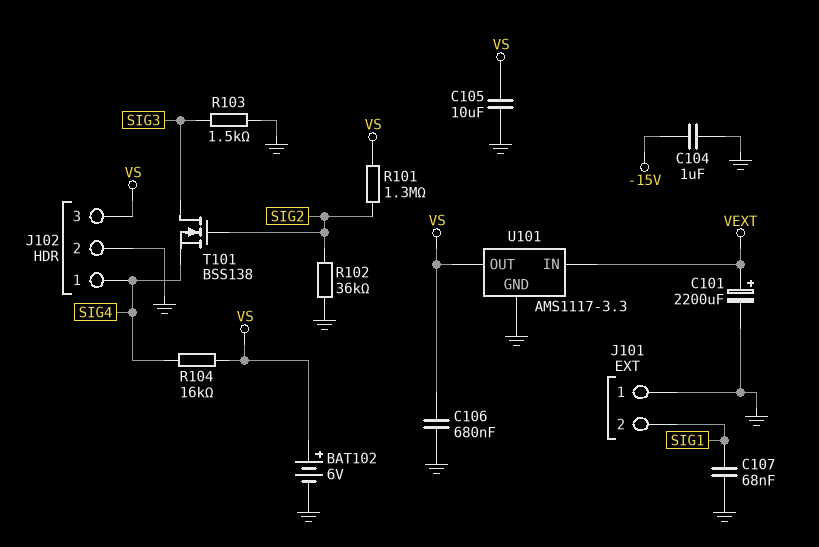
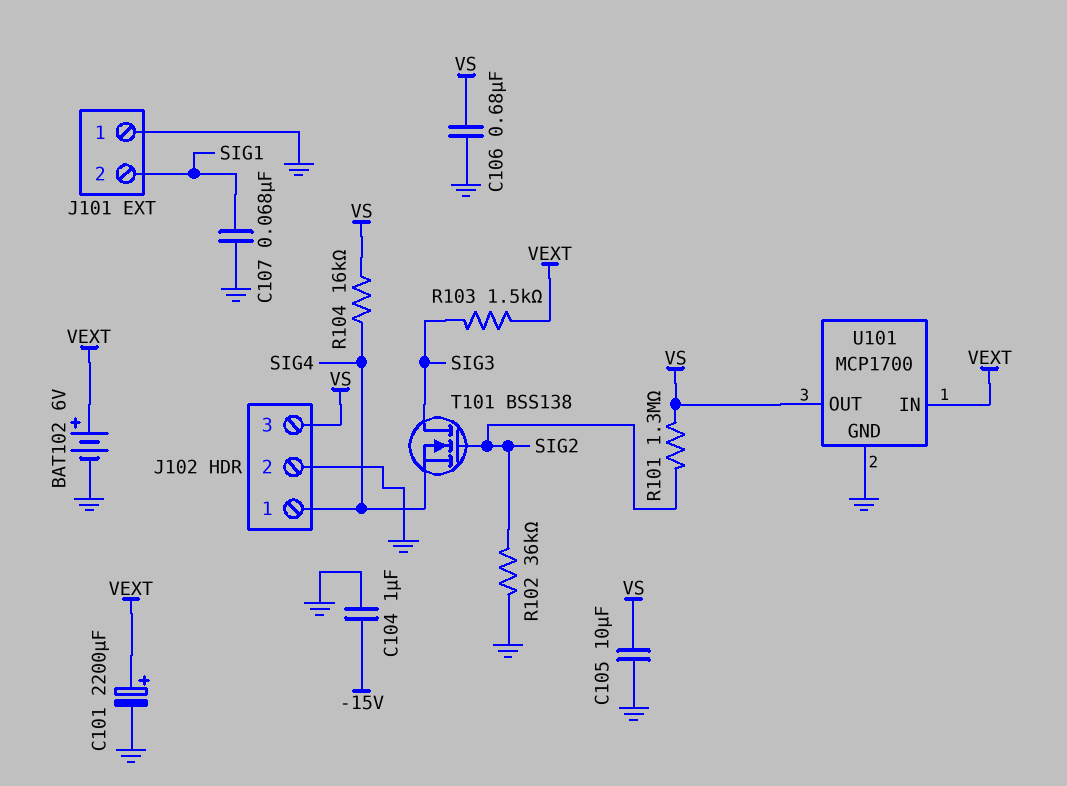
BAT102: 6V (plus VS, minus GND) -> 6V (plus VEXT, minus GND)
R103: 1.5k (GND, SIG3) -> 1.5k (SIG3, VEXT)
U101: AMS1117-3.3 -> MCP1700

